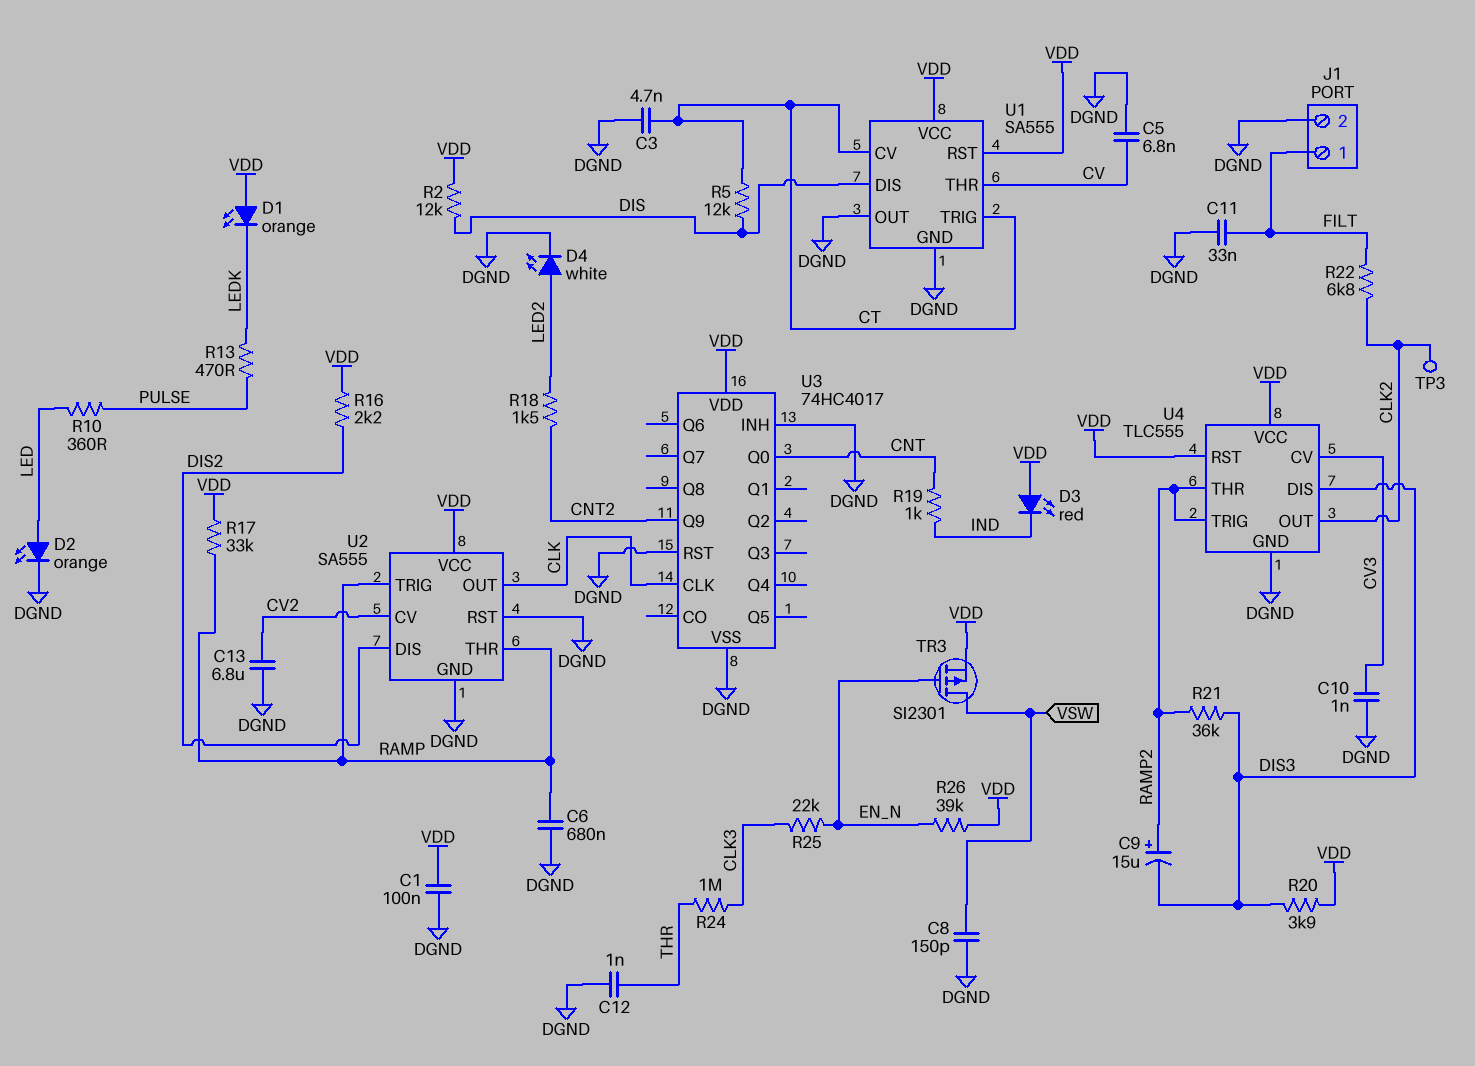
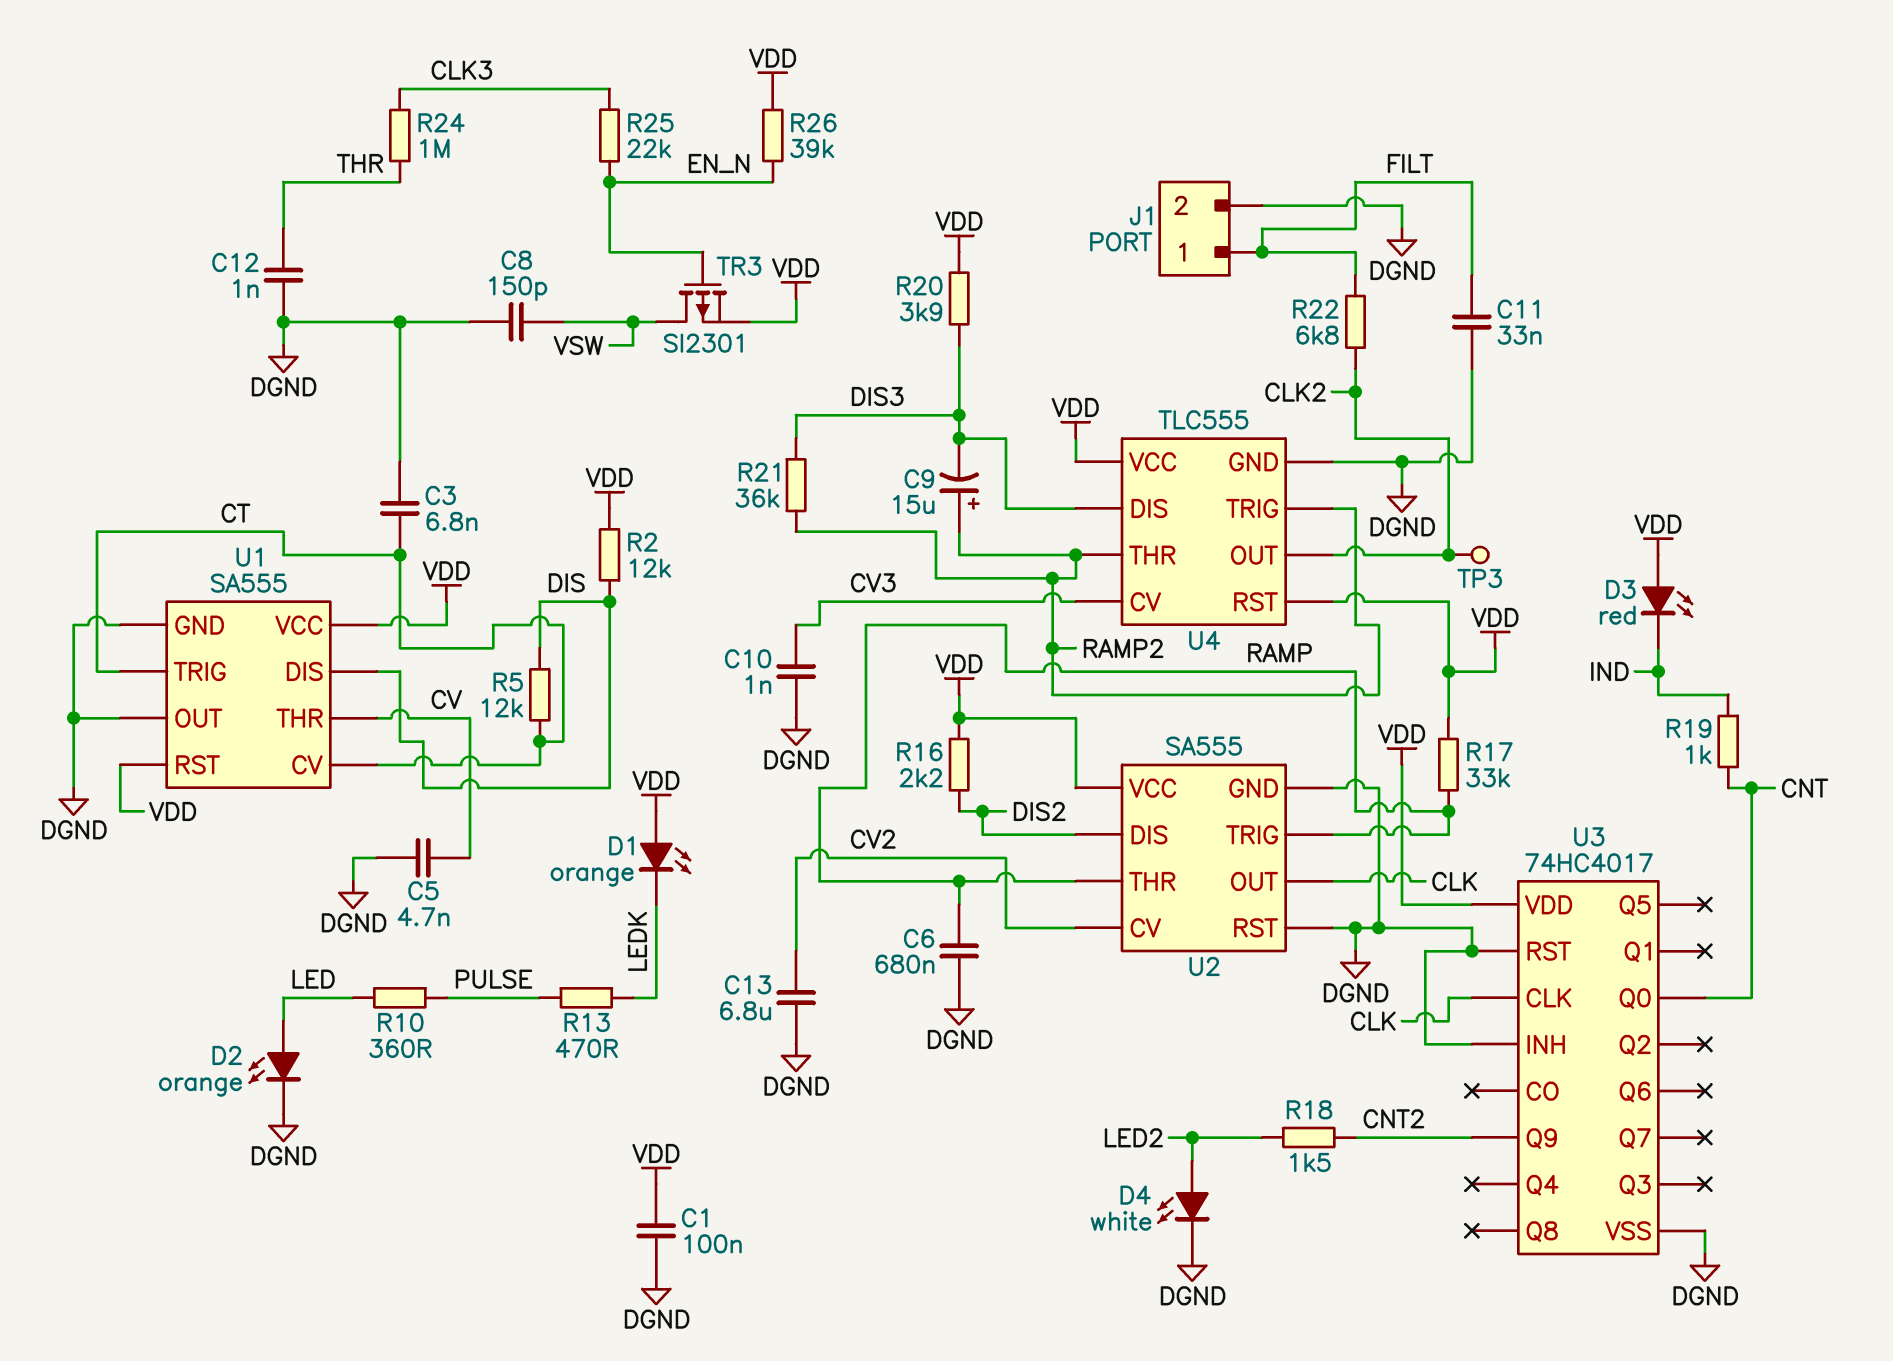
C3: 4.7nF (CT, DGND) -> 6.8nF (CT, DGND)
C5: 6.8nF (CV, DGND) -> 4.7nF (CV, DGND)

